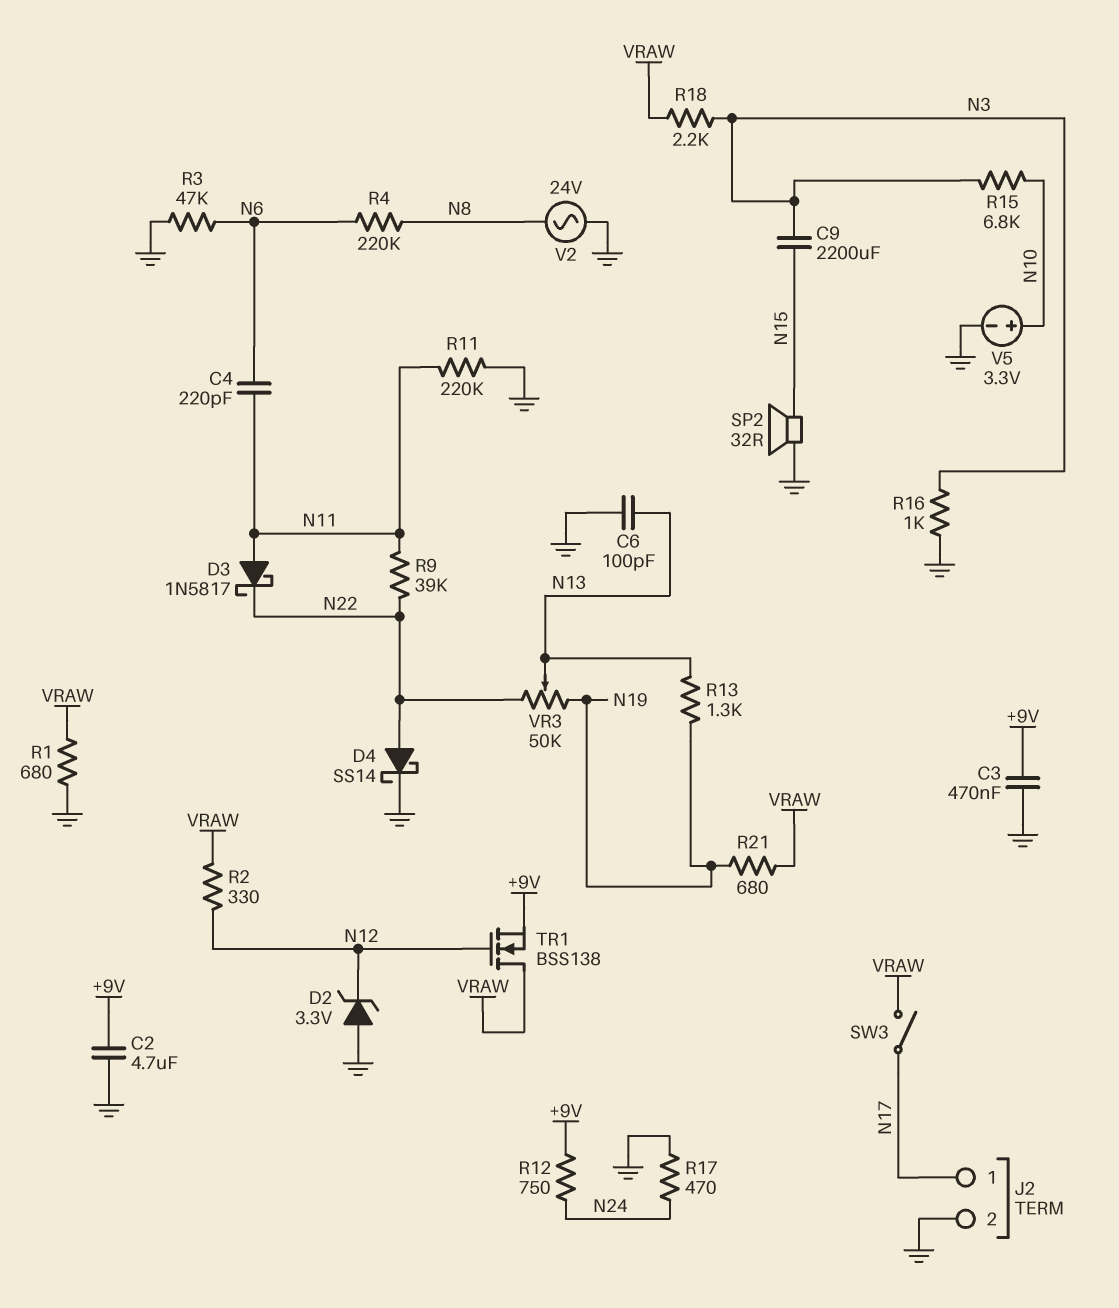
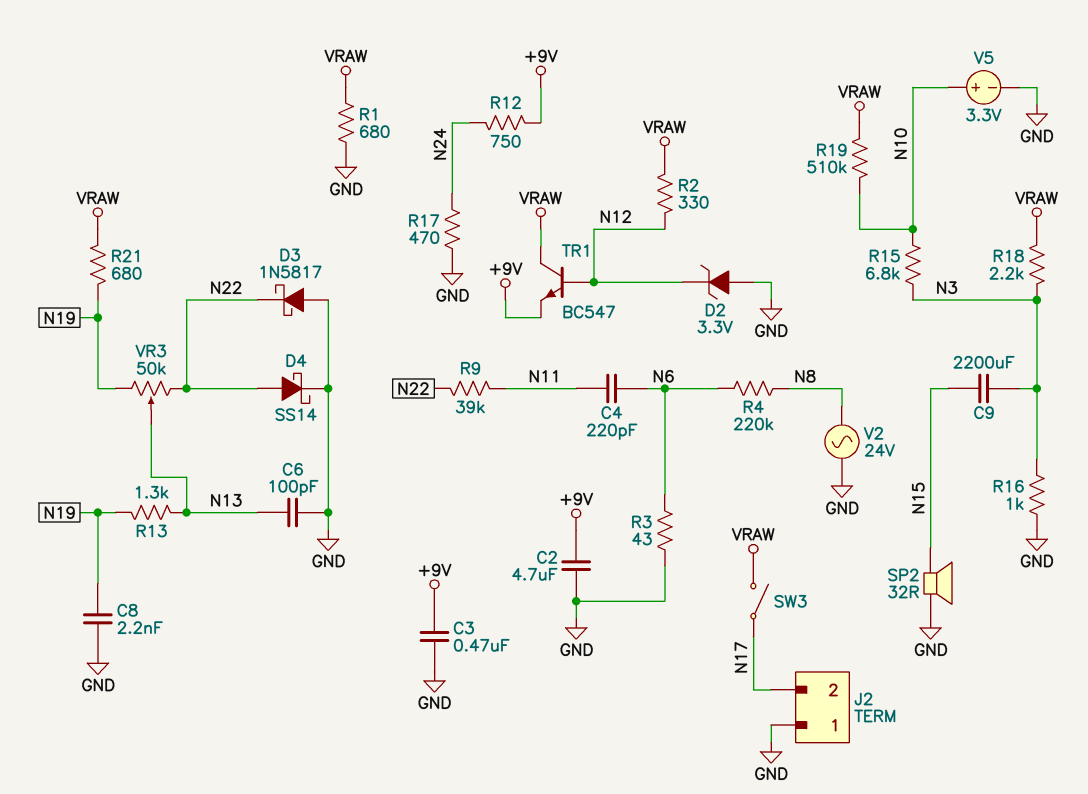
C8: none -> 2.2nF (GND, N19)
D3: schottky 1N5817 (A N11, K N22) -> schottky 1N5817 (A GND, K N22)
J2 pin 1: N17 -> GND
J2 pin 2: GND -> N17
R3: 47k (GND, N6) -> 43 (GND, N6)
R11: 220k (GND, N11) -> none
R19: none -> 510k (N10, VRAW)
TR1: NMOS BSS138 (G N12, D VRAW, S +9V) -> NPN BC547 (B N12, C VRAW, E +9V)

